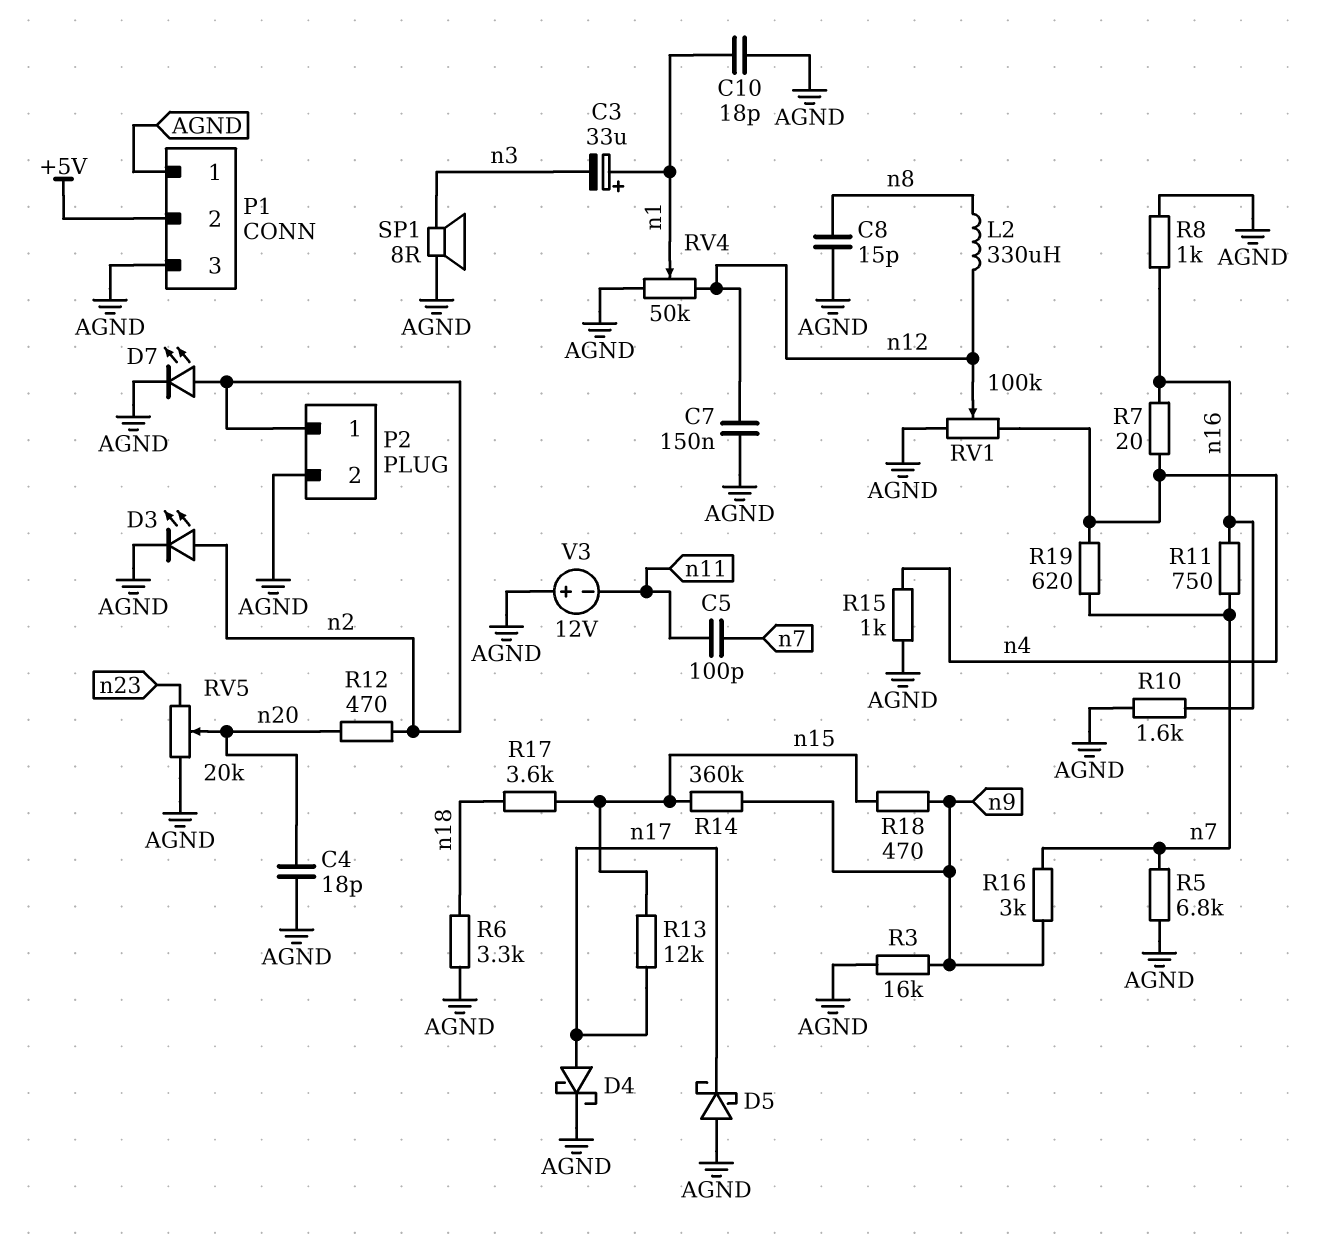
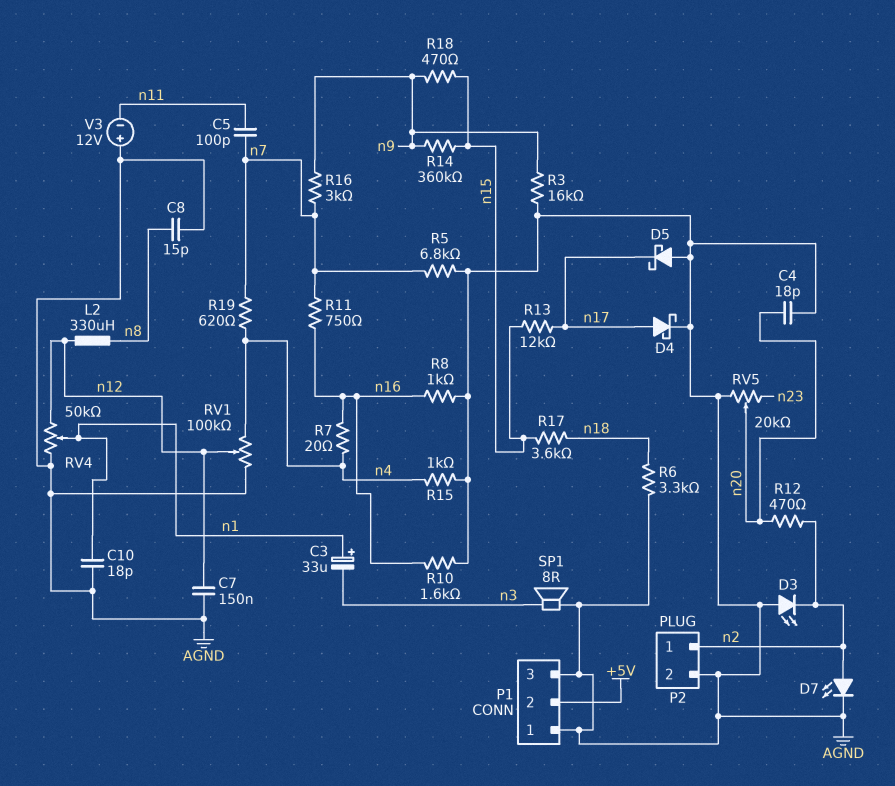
D3: LED (A n2, K AGND) -> LED (A AGND, K n2)

